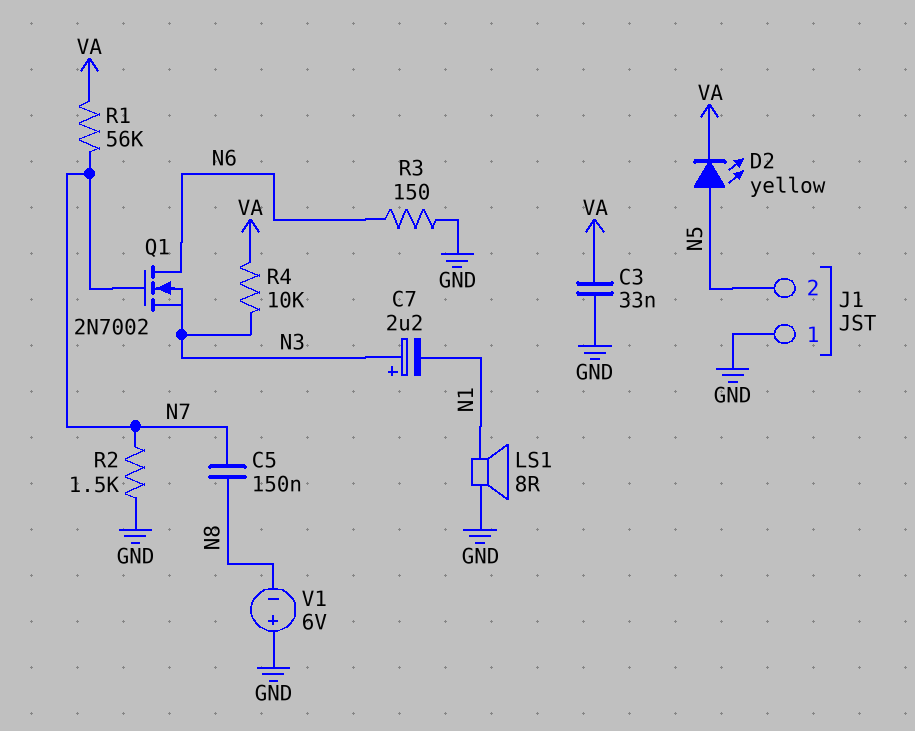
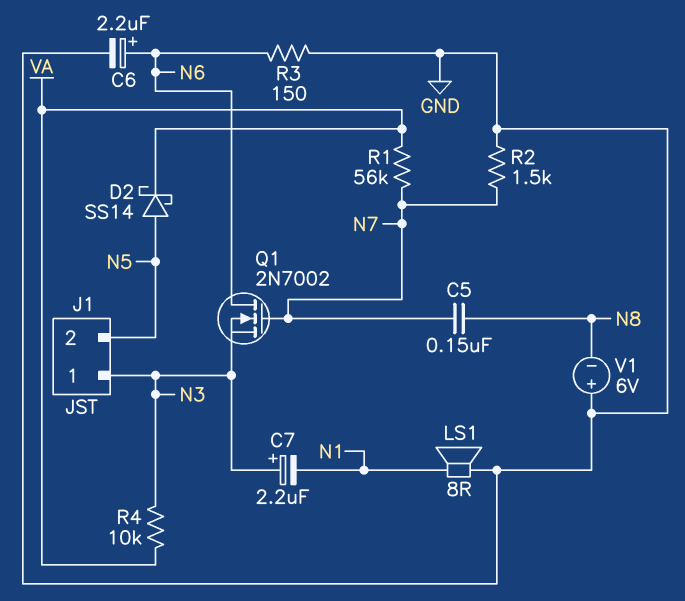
C3: 33nF (GND, VA) -> none
C6: none -> 2.2uF (plus N6, minus GND)
D2: LED yellow (A N5, K VA) -> schottky SS14 (A N5, K VA)
J1 pin 1: GND -> N3

